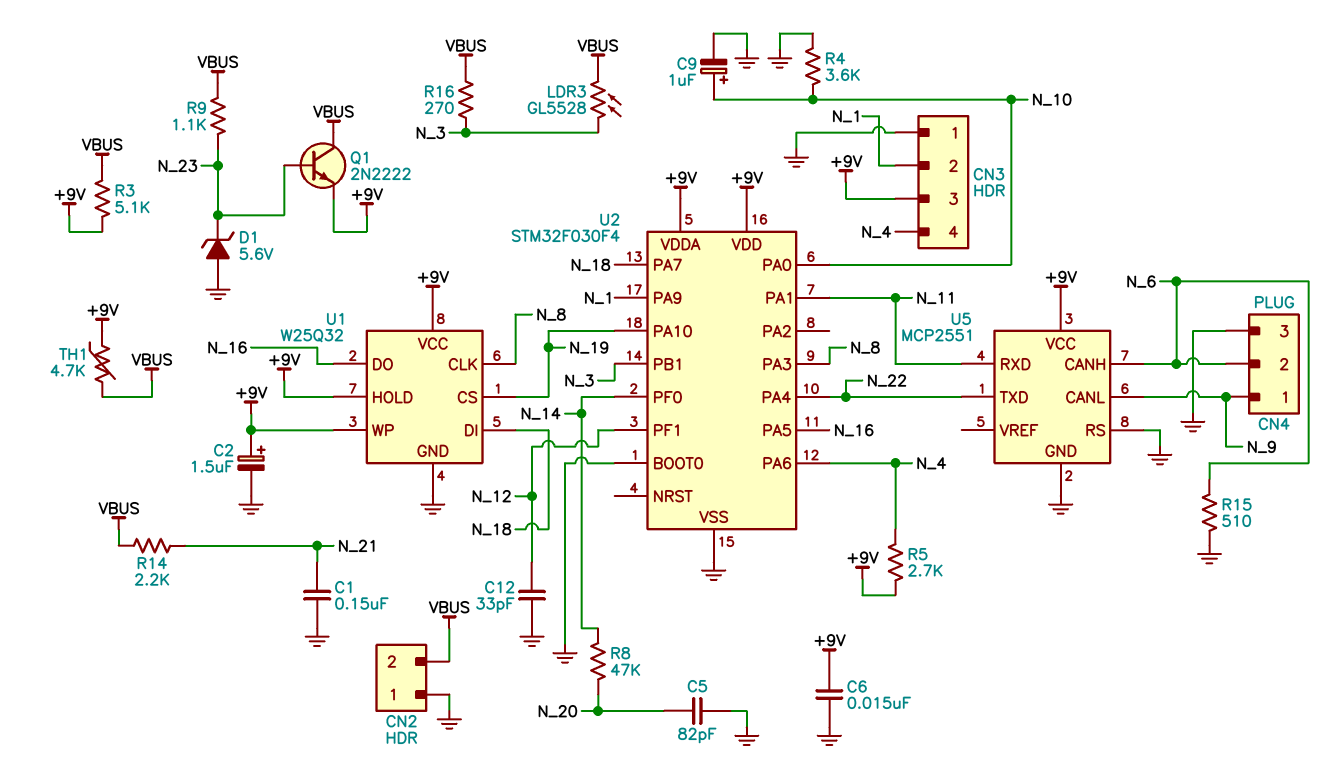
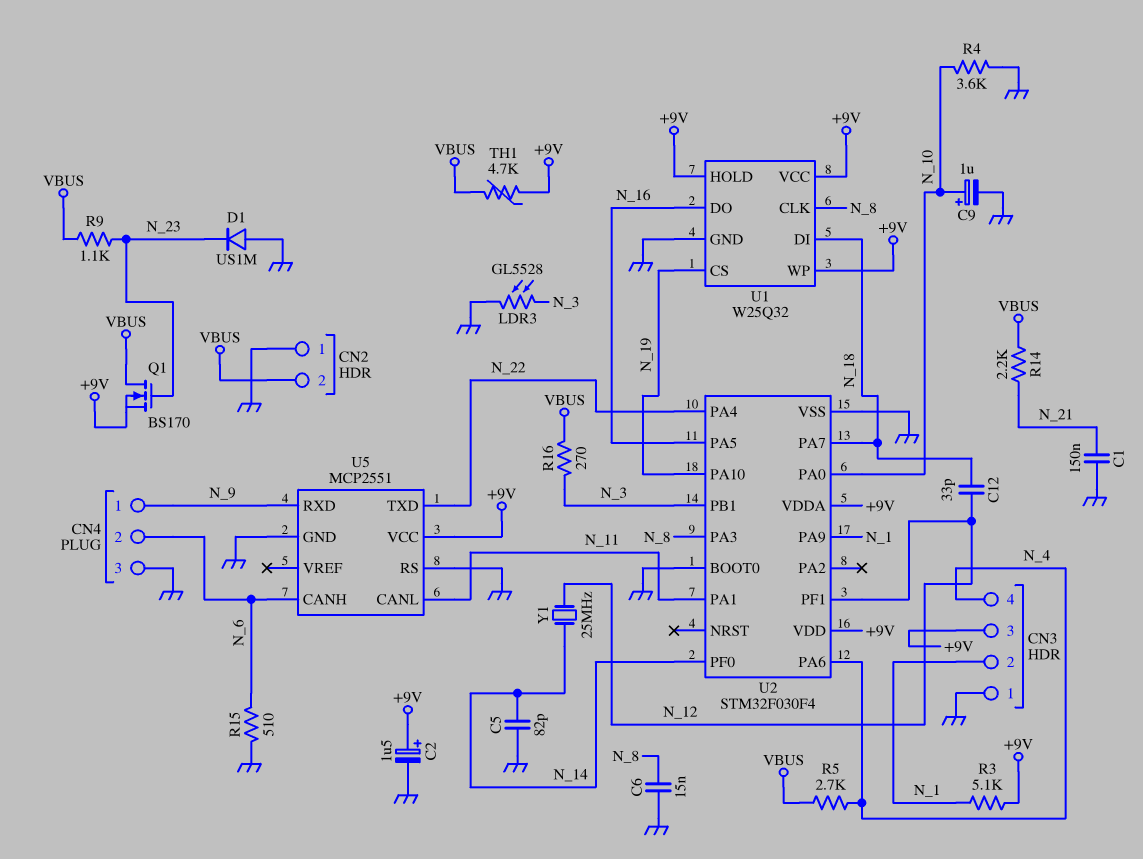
C5: 82pF (GND, N_20) -> 82pF (GND, N_14)
C6: 15nF (+9V, GND) -> 15nF (GND, N_8)
C12: 33pF (GND, N_12) -> 33pF (N_12, N_18)
D1: zener 5.6V (A GND, K N_23) -> diode US1M (A GND, K N_23)
LDR3: GL5528 (N_3, VBUS) -> GL5528 (GND, N_3)
Q1: NPN 2N2222 (B N_23, C VBUS, E +9V) -> NMOS BS170 (G N_23, D VBUS, S +9V)
R3: 5.1k (+9V, VBUS) -> 5.1k (+9V, N_1)
R5: 2.7k (+9V, N_4) -> 2.7k (N_4, VBUS)
R8: 47k (N_14, N_20) -> none
U5 pin CANL: N_9 -> N_11
U5 pin RXD: N_11 -> N_9
Y1: none -> 25MHz (N_12, N_14)

